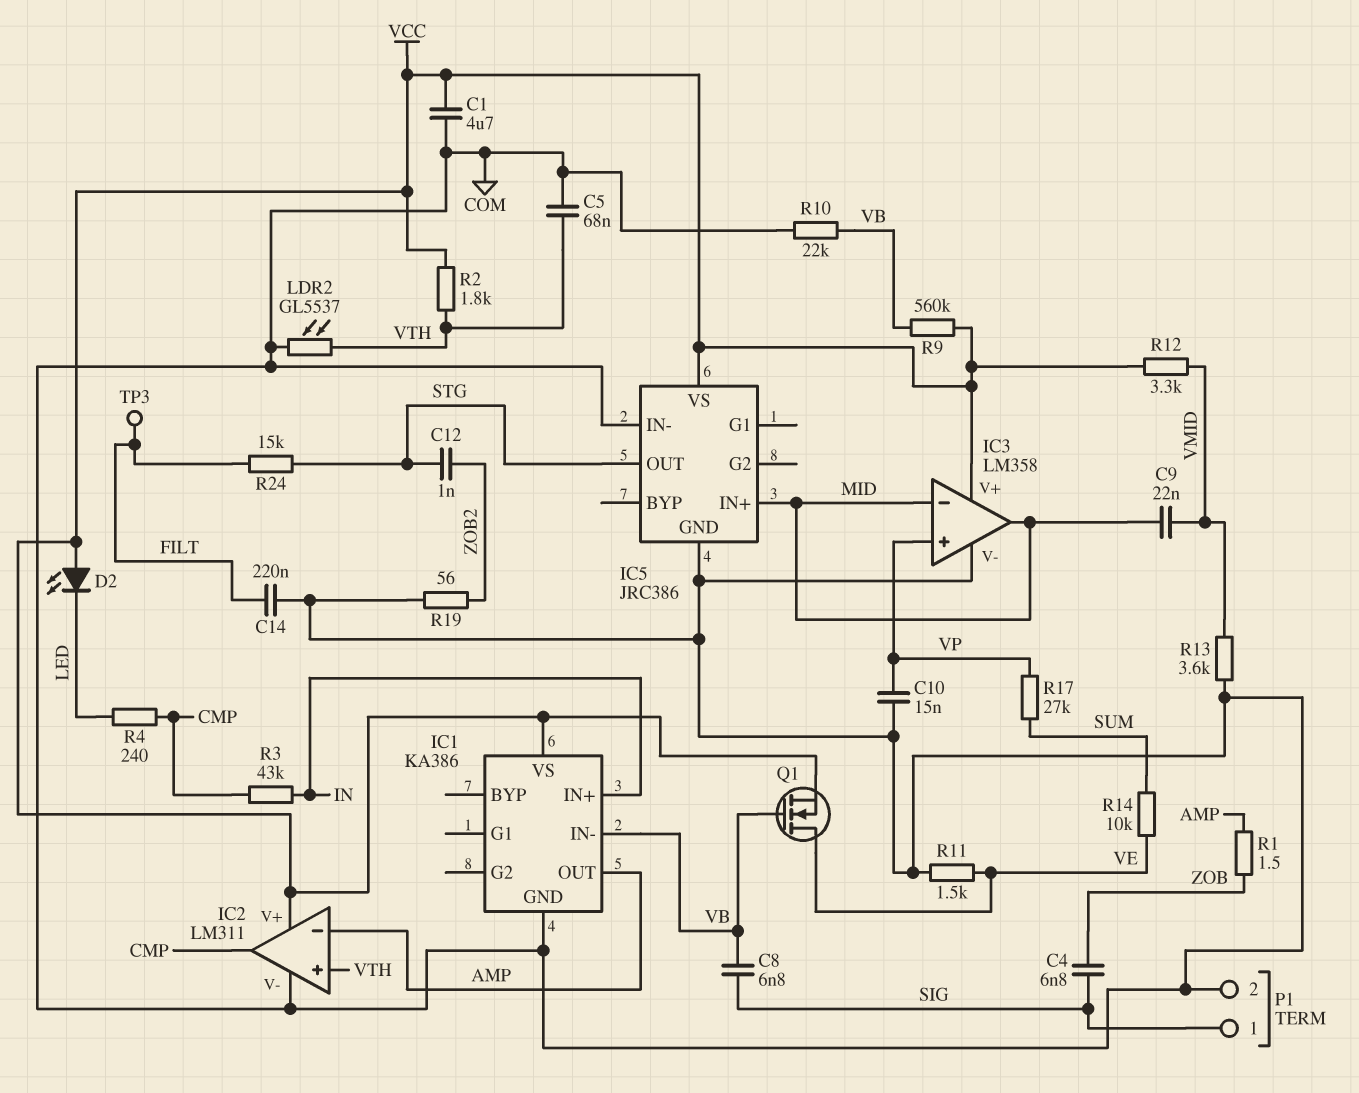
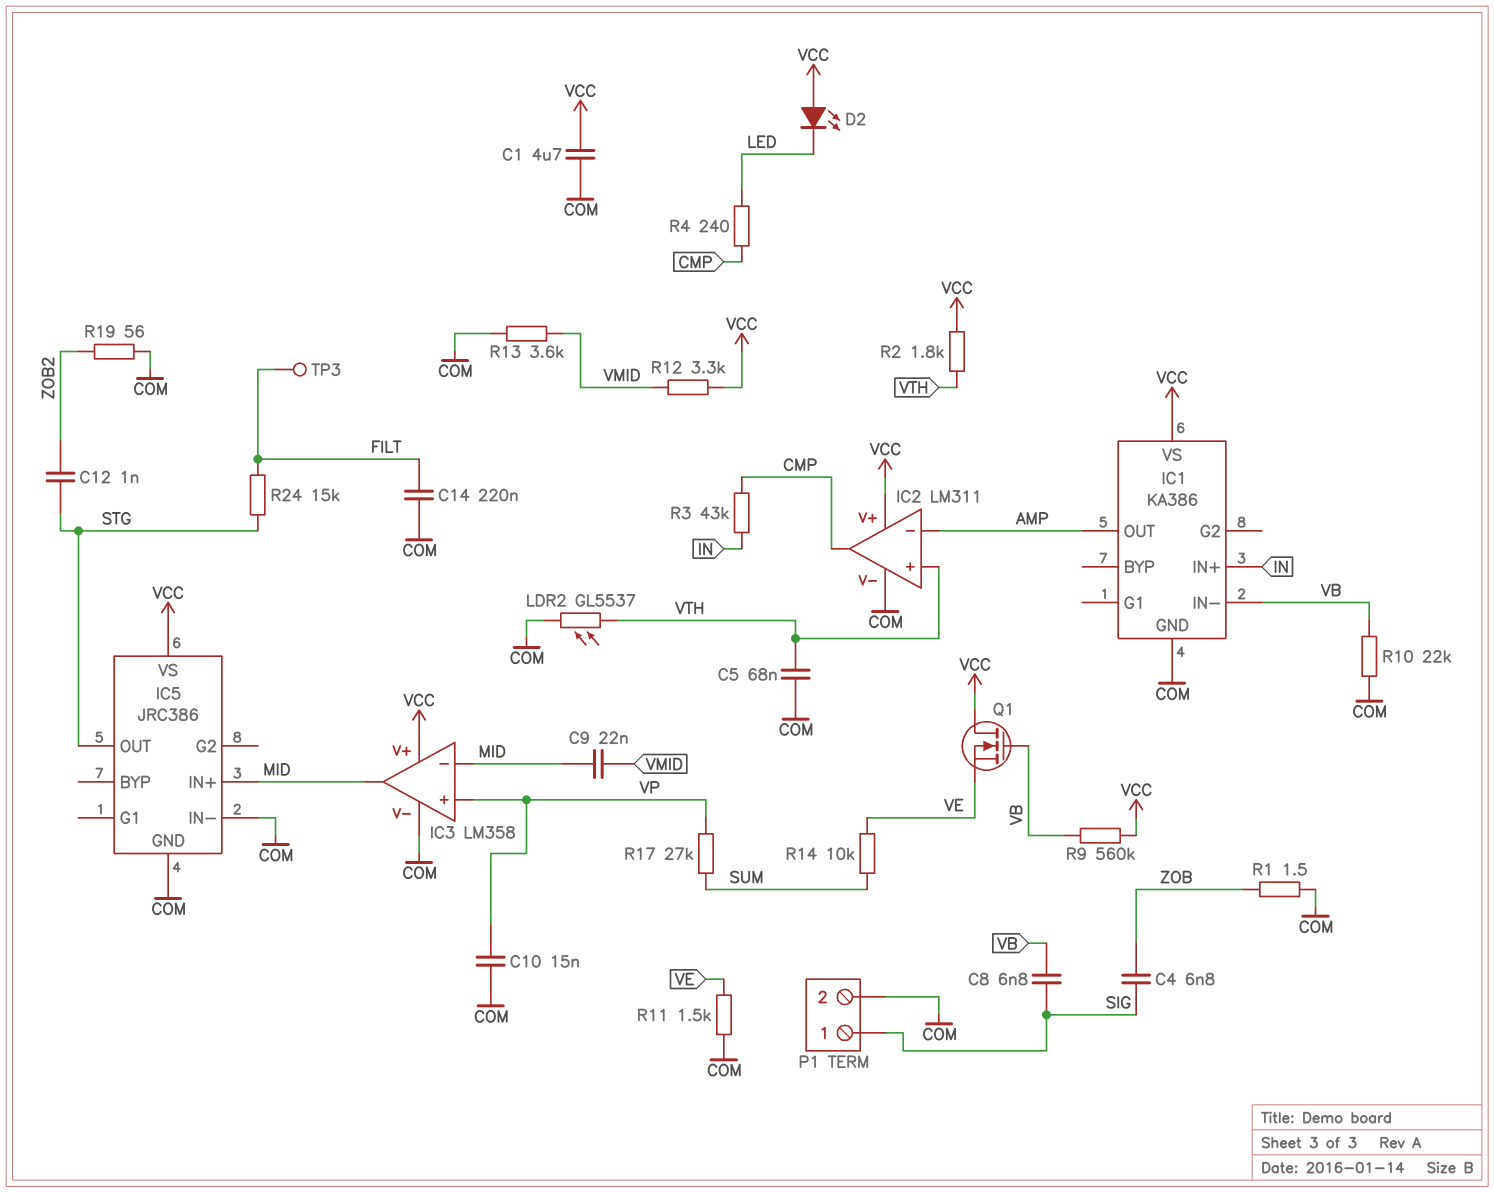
Q1: NMOS (G VB, D VE, S VCC) -> NMOS (G VB, D VCC, S VE)
R1: 1.5 (AMP, ZOB) -> 1.5 (COM, ZOB)

